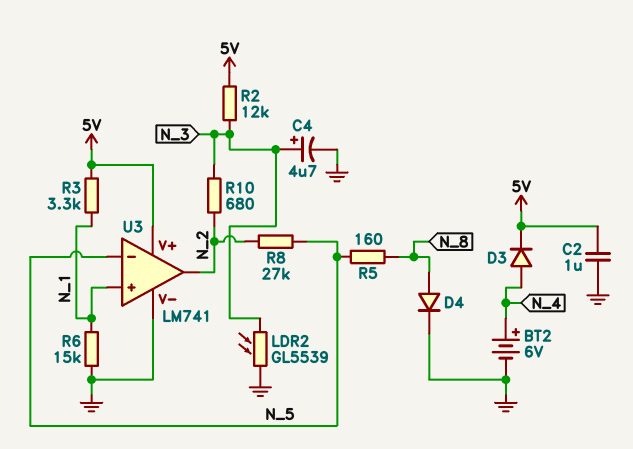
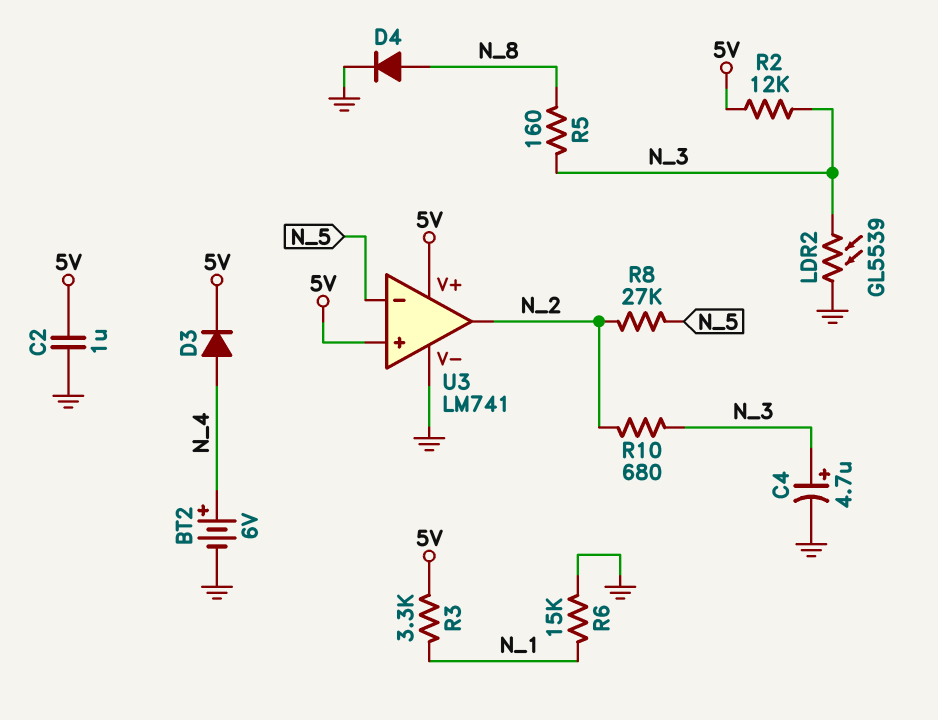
R5: 160 (N_5, N_8) -> 160 (N_3, N_8)
U3 pin in+: N_1 -> 5V

